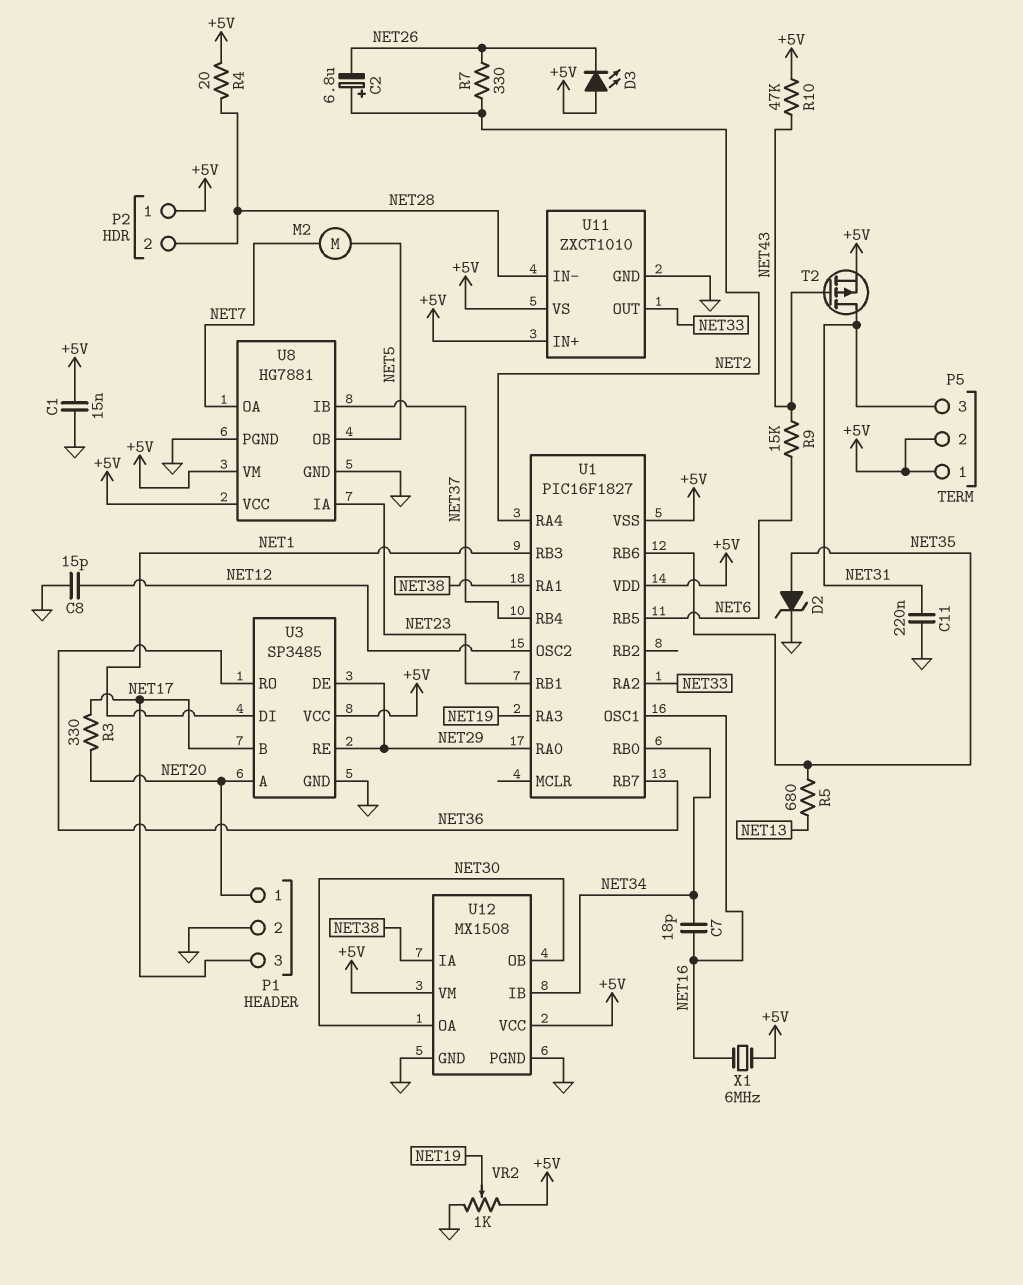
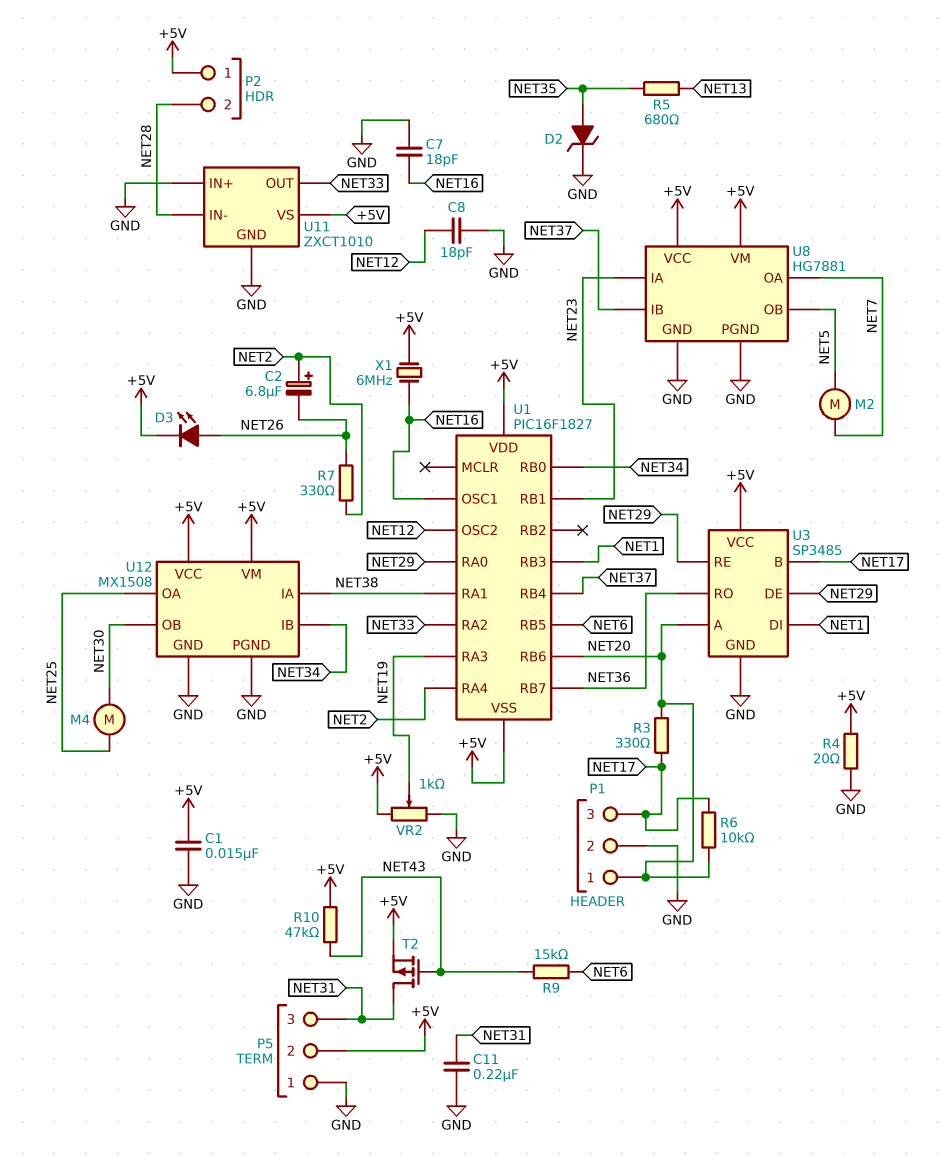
C7: 18pF (NET16, NET34) -> 18pF (GND, NET16)
C8: 15pF (GND, NET12) -> 18pF (GND, NET12)
D3: LED (A +5V, K NET26) -> LED (A NET26, K +5V)
M4: none -> motor (NET25, NET30)
P5 pin 1: +5V -> GND
R4: 20 (+5V, NET28) -> 20 (+5V, GND)
R6: none -> 10k (NET17, NET20)
U1 pin RB6: NET35 -> NET20
U11 pin IN+: +5V -> GND
U12 pin OA: NET30 -> NET25

